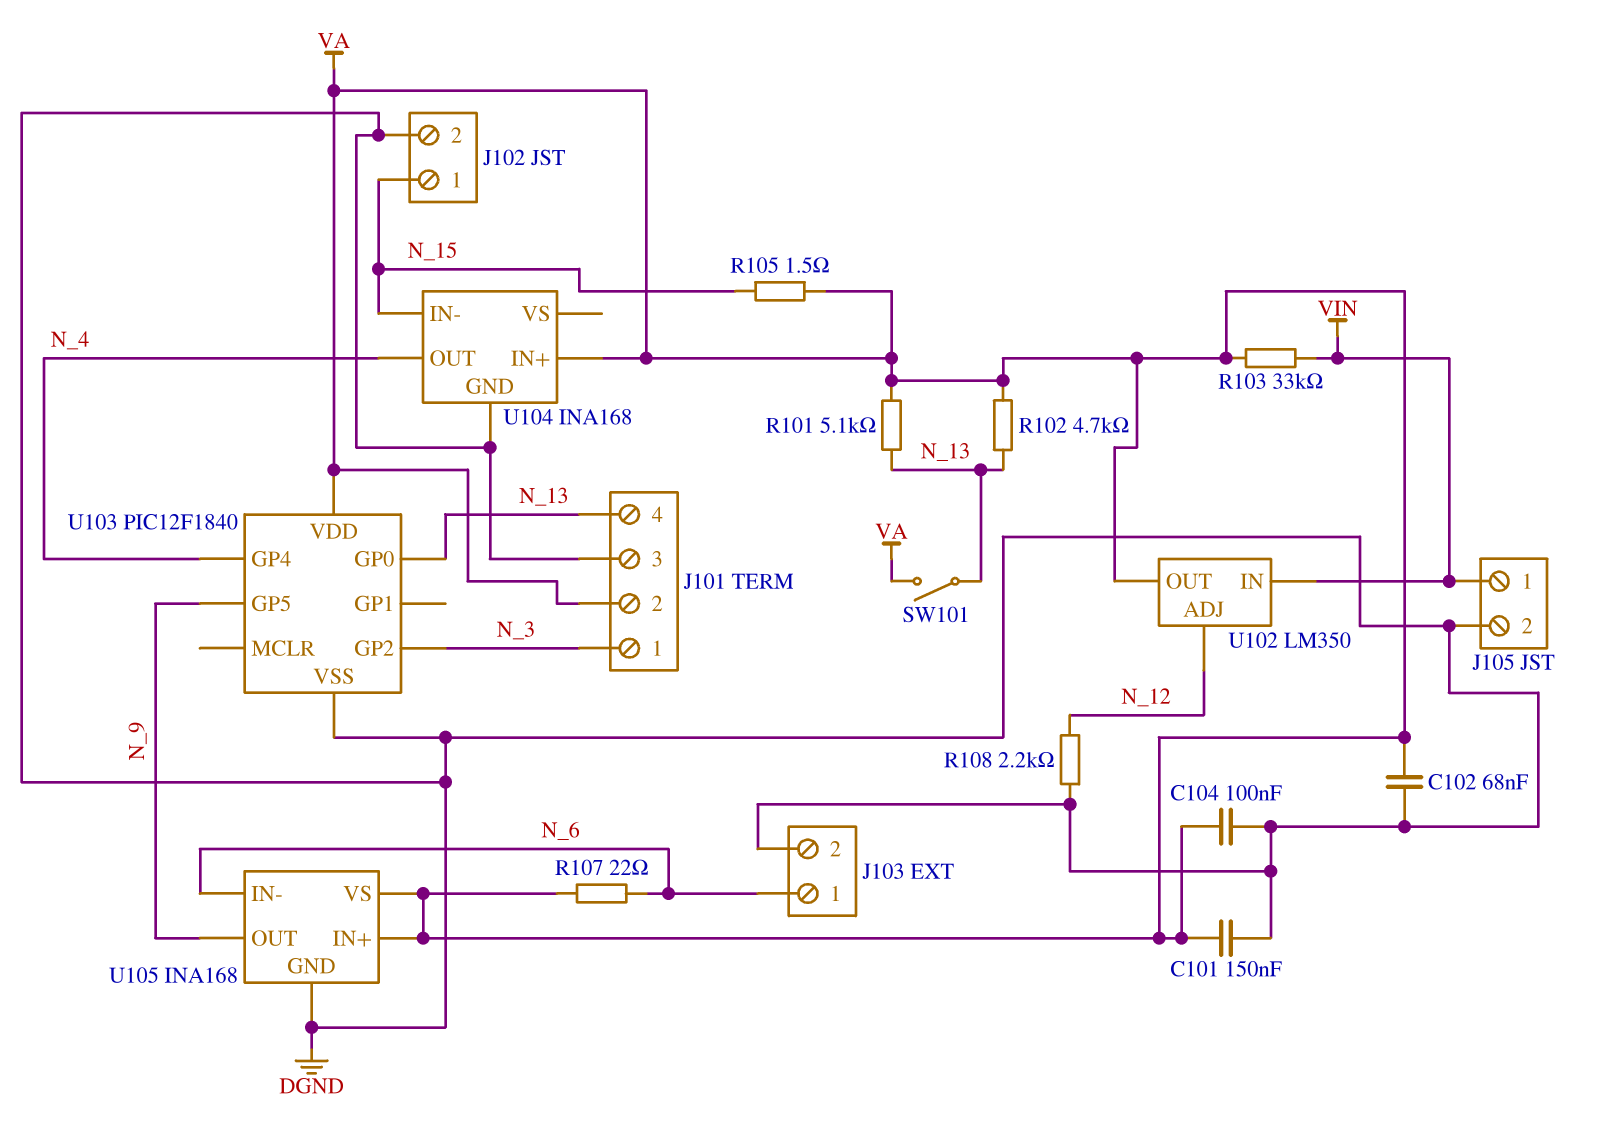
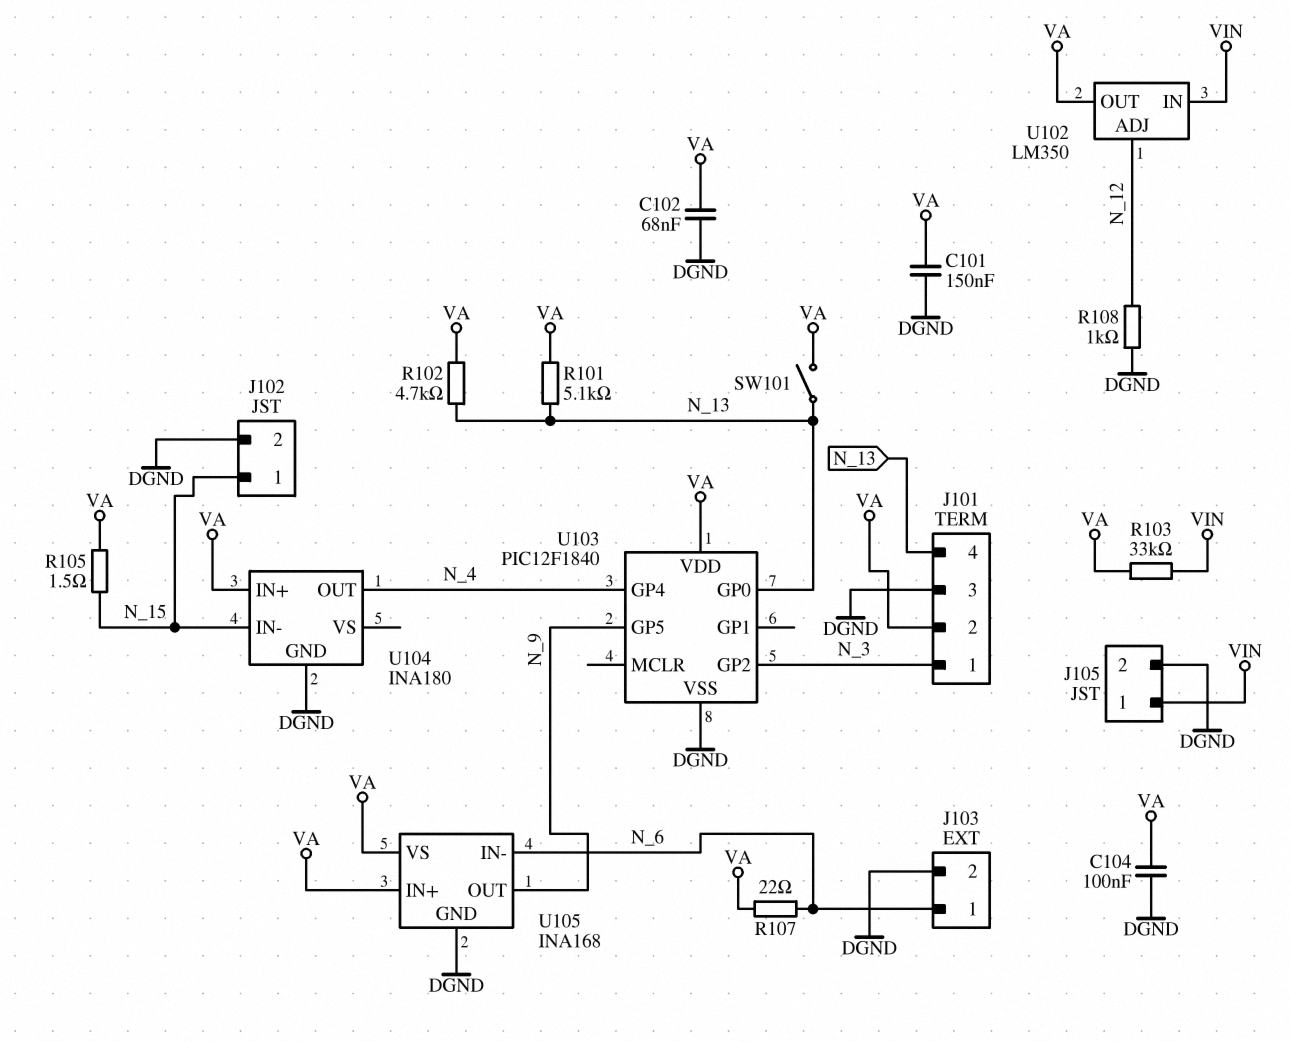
R108: 2.2k (DGND, N_12) -> 1k (DGND, N_12)
U104: INA168 -> INA180

